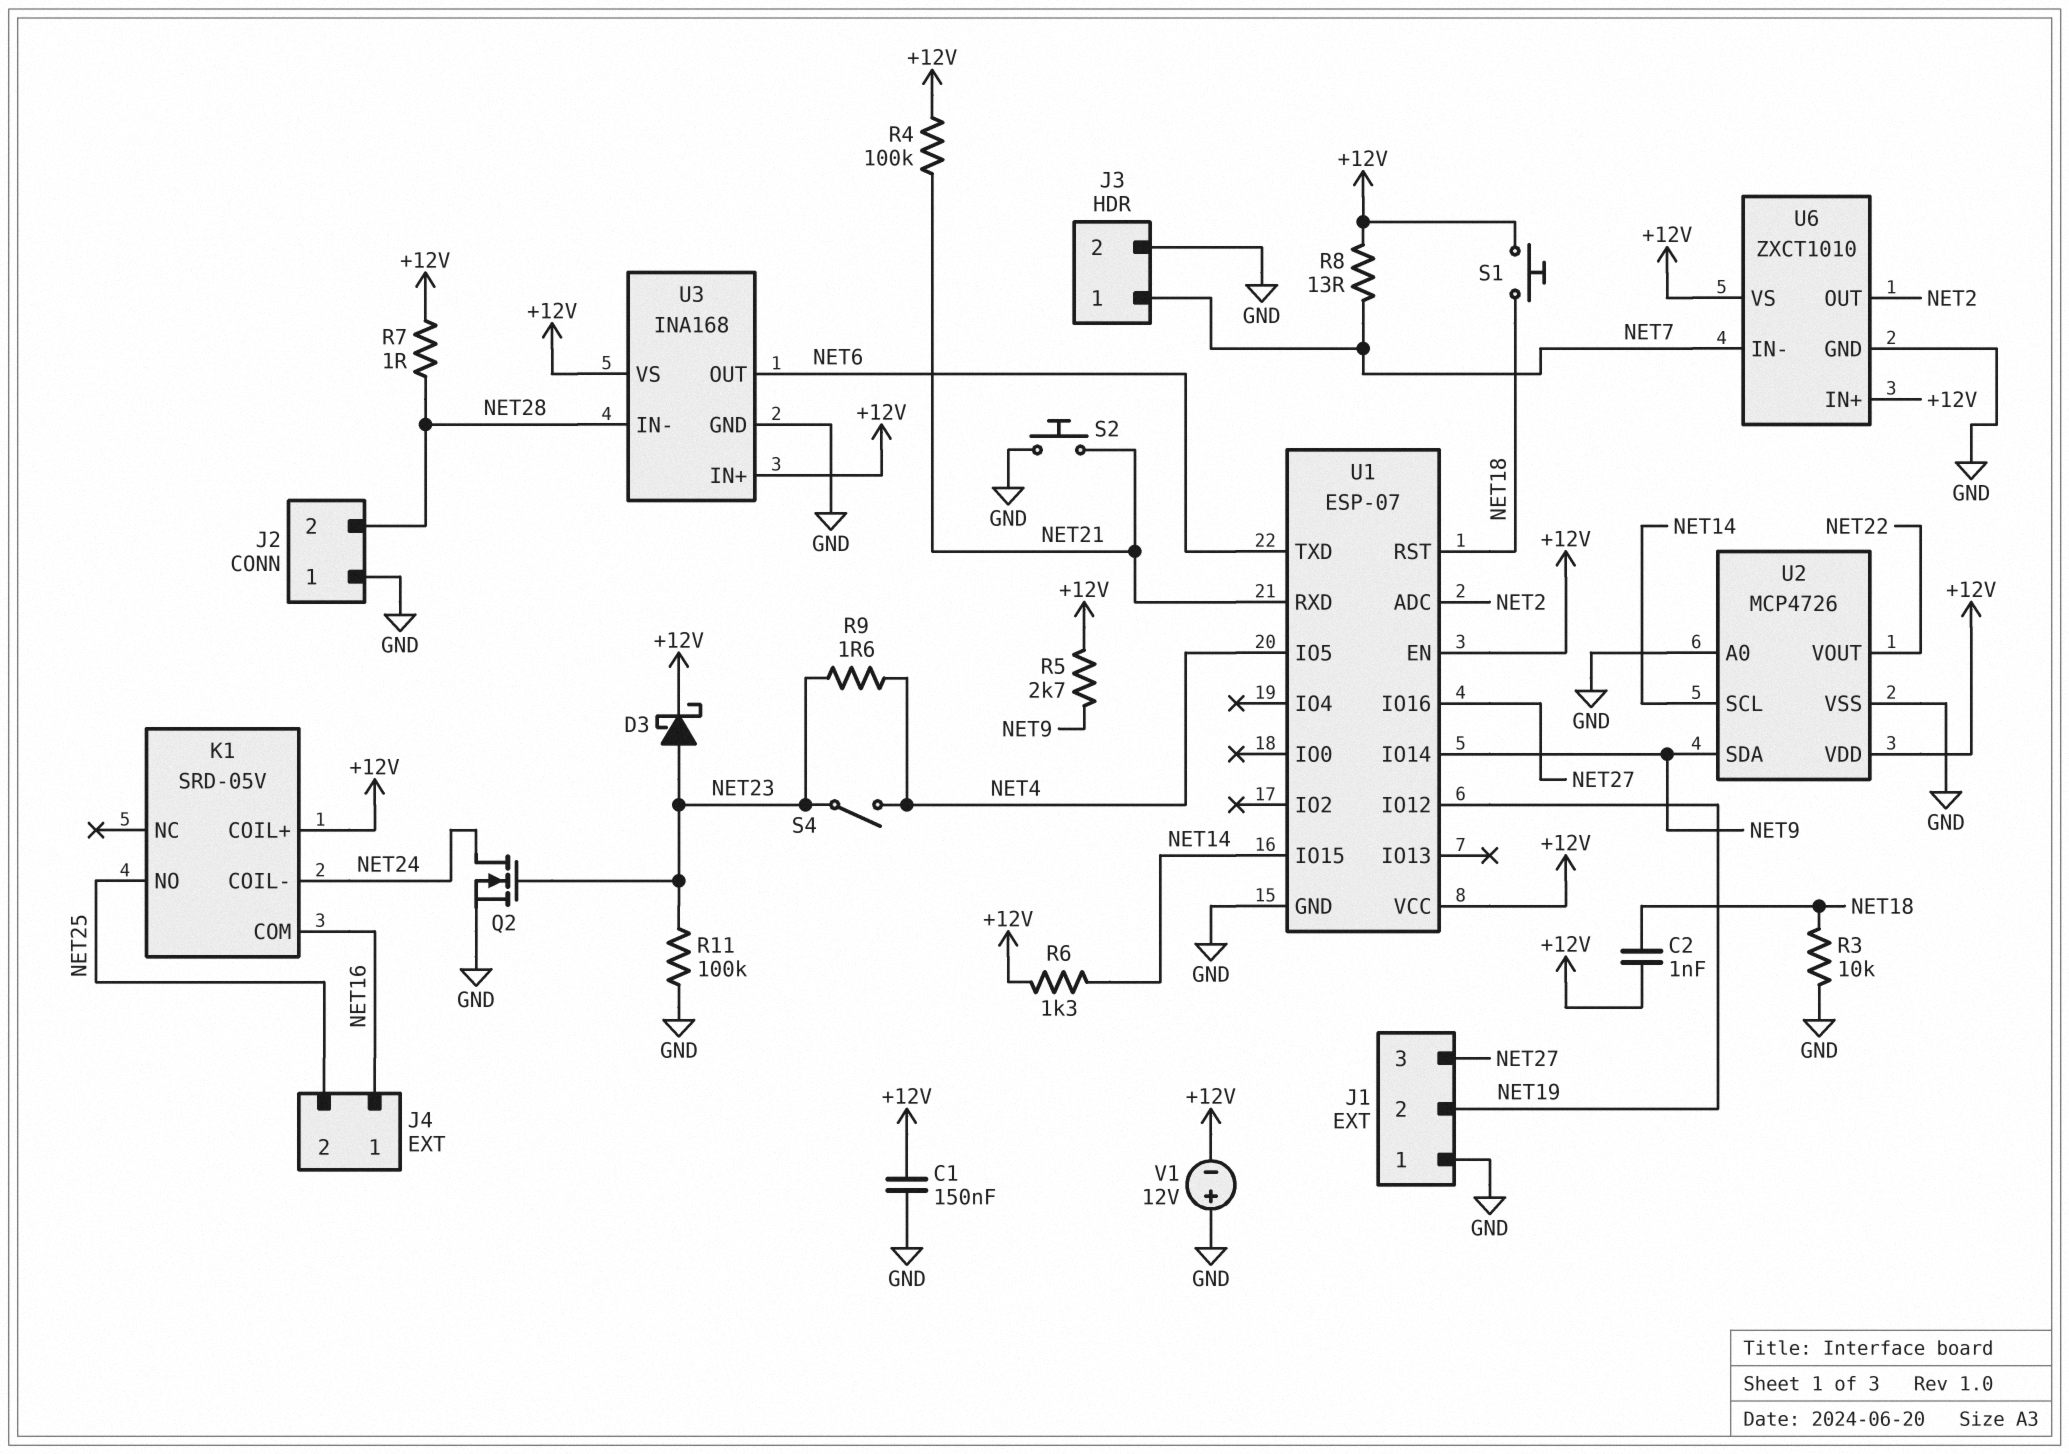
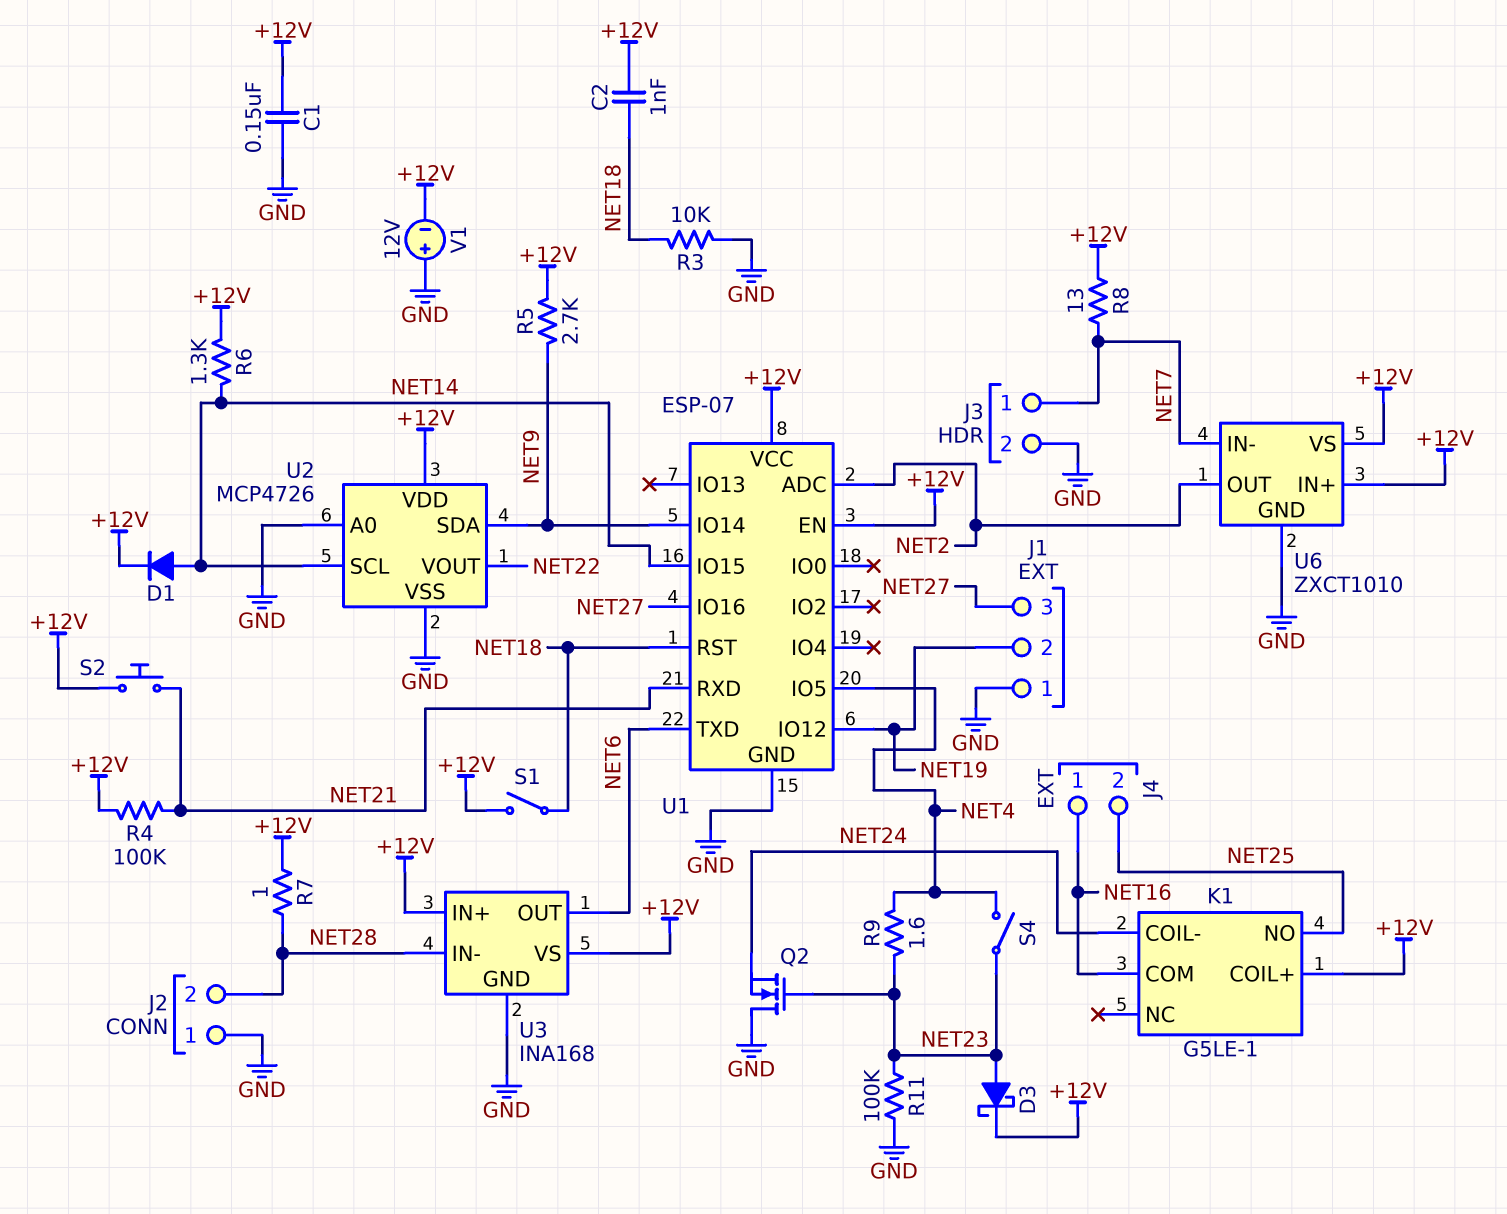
D1: none -> diode (A NET14, K +12V)
K1: SRD-05V -> G5LE-1
Q2: NMOS (G NET23, D NET24, S GND) -> NMOS (G NET23, D GND, S NET24)
S1: button (+12V, NET18) -> switch (+12V, NET18)
S2: button (GND, NET21) -> button (+12V, NET21)

